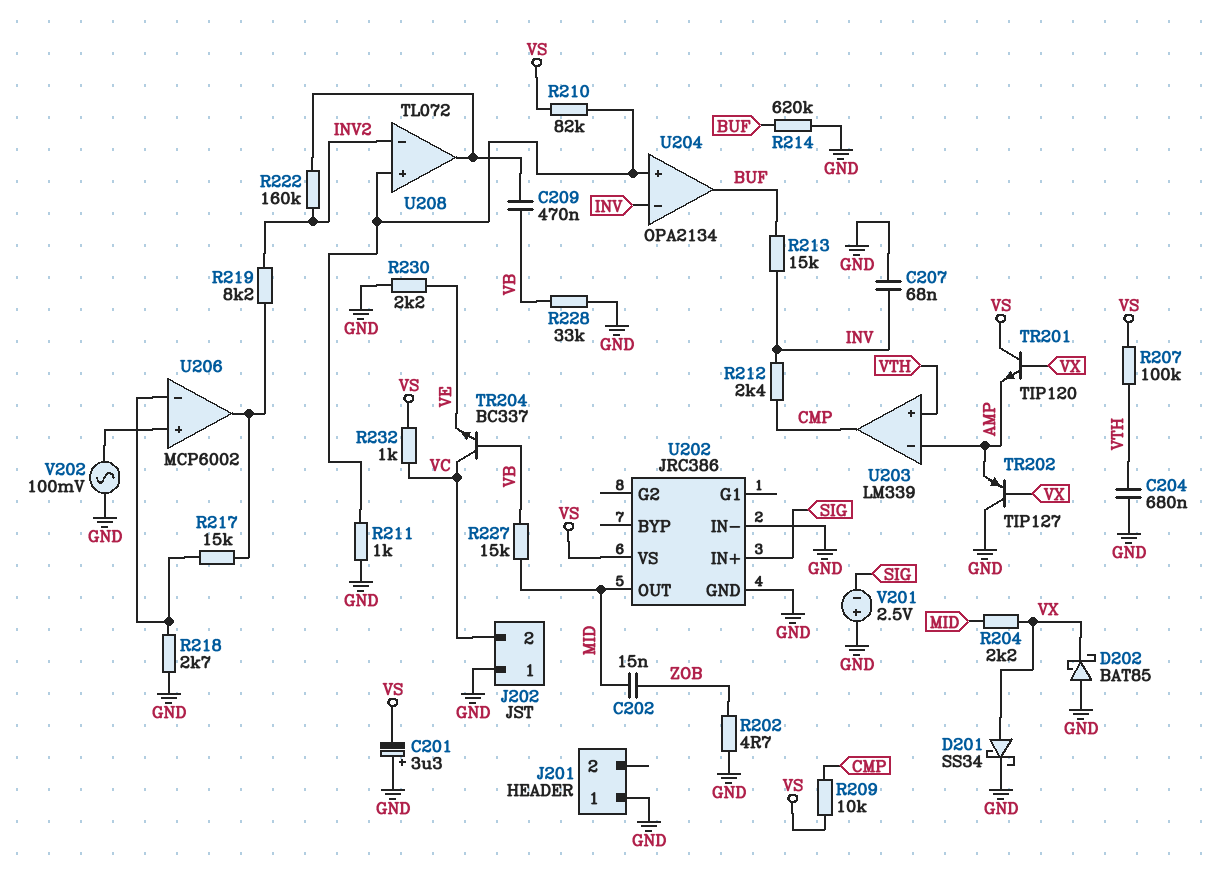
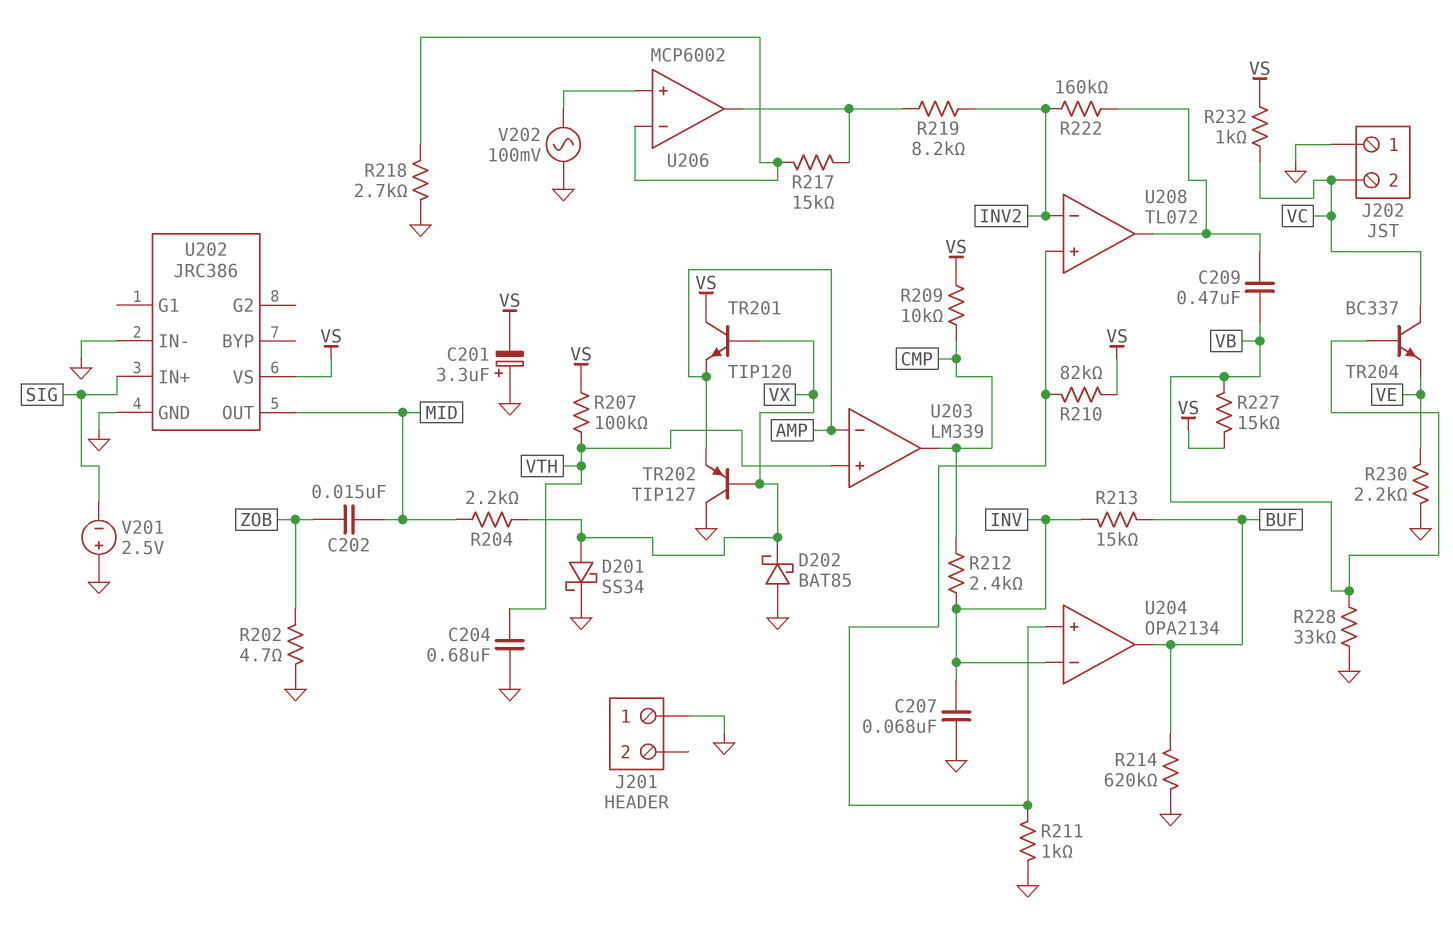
R227: 15k (MID, VB) -> 15k (VB, VS)

